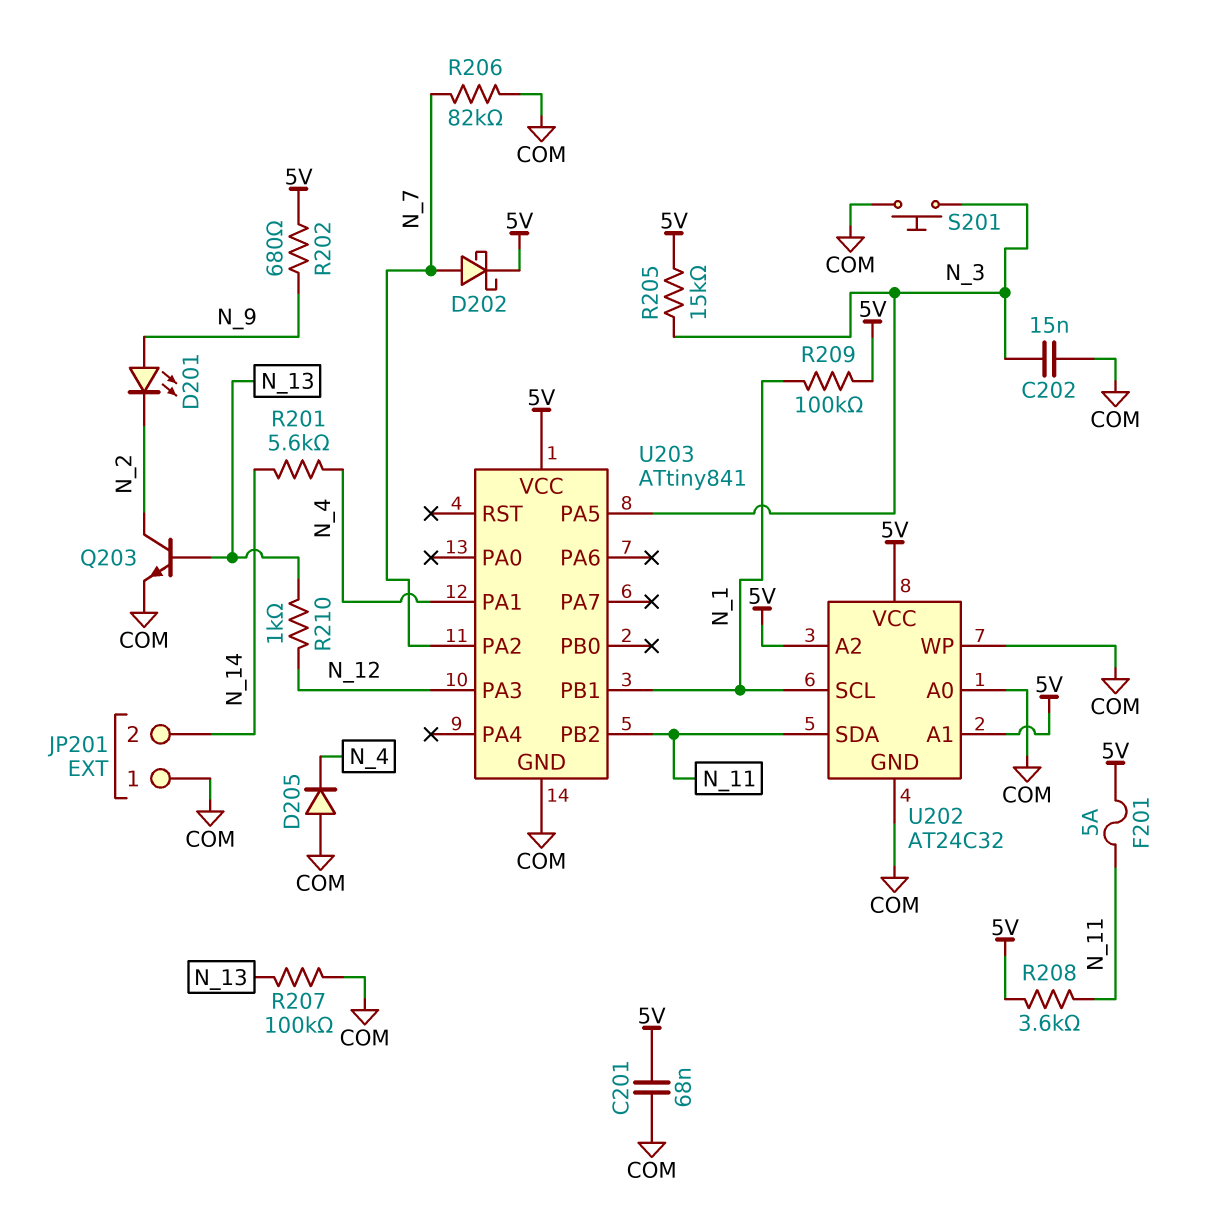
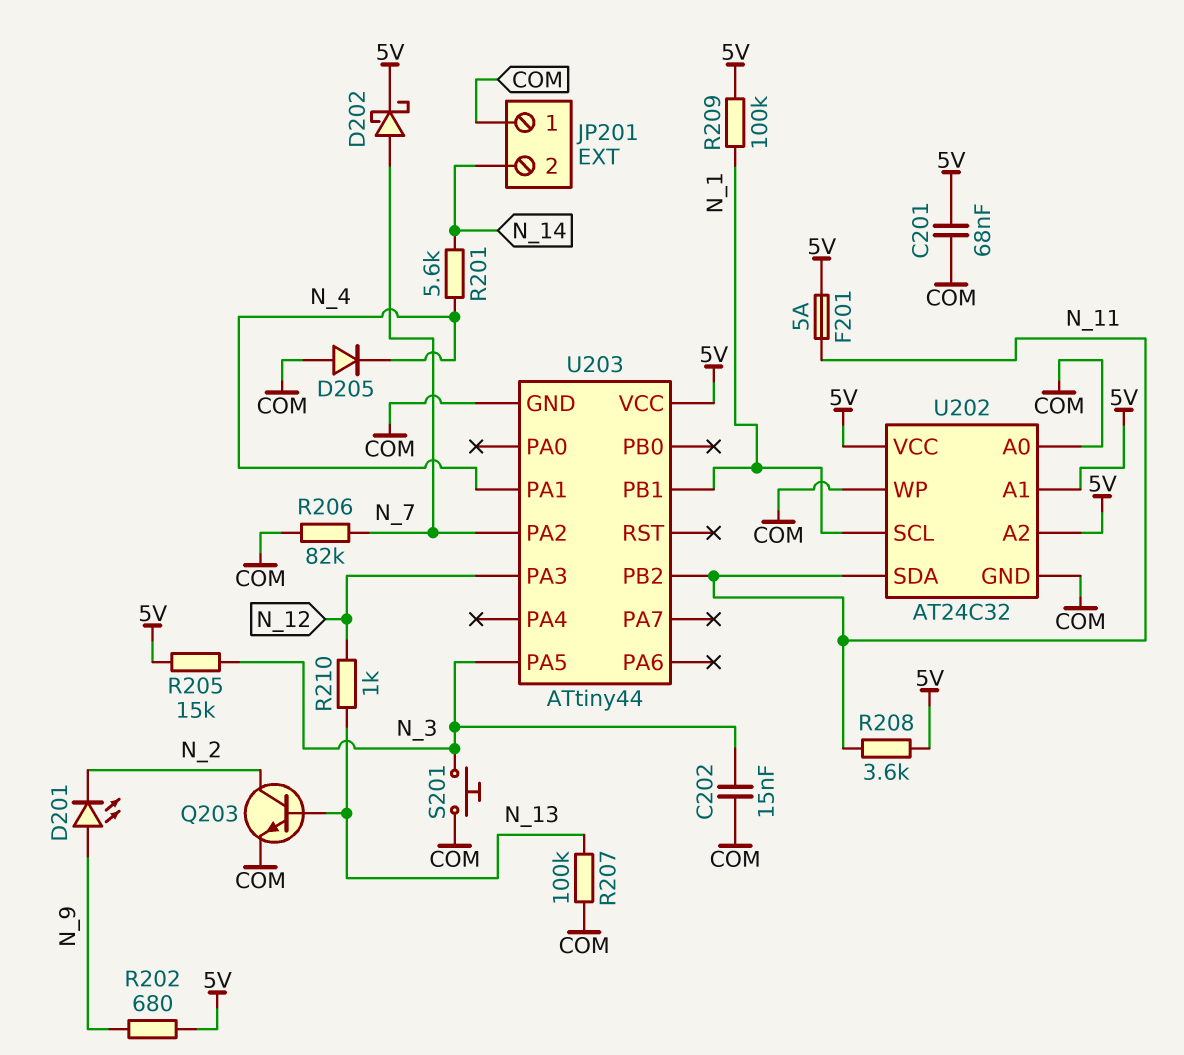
U203: ATtiny841 -> ATtiny44

